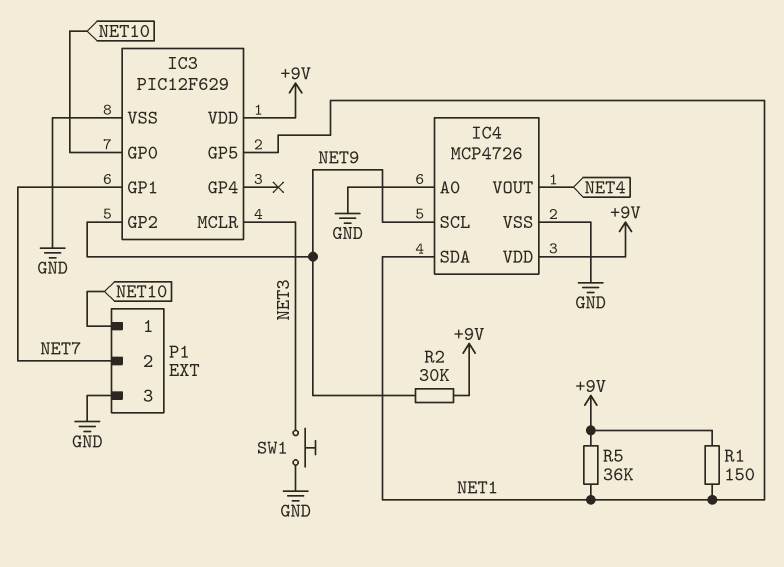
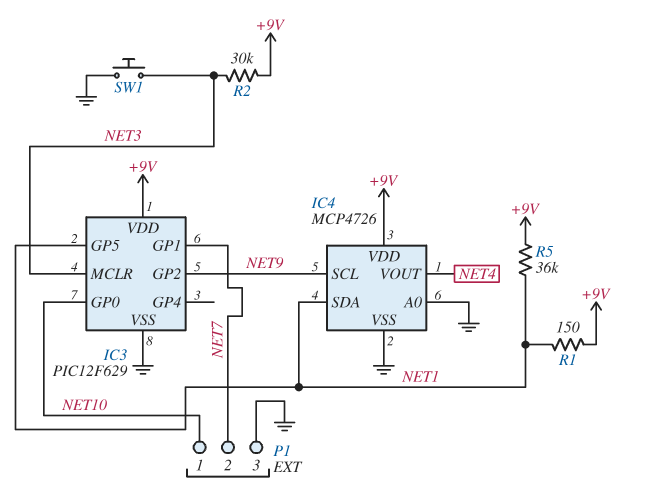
R2: 30k (+9V, NET9) -> 30k (+9V, NET3)

